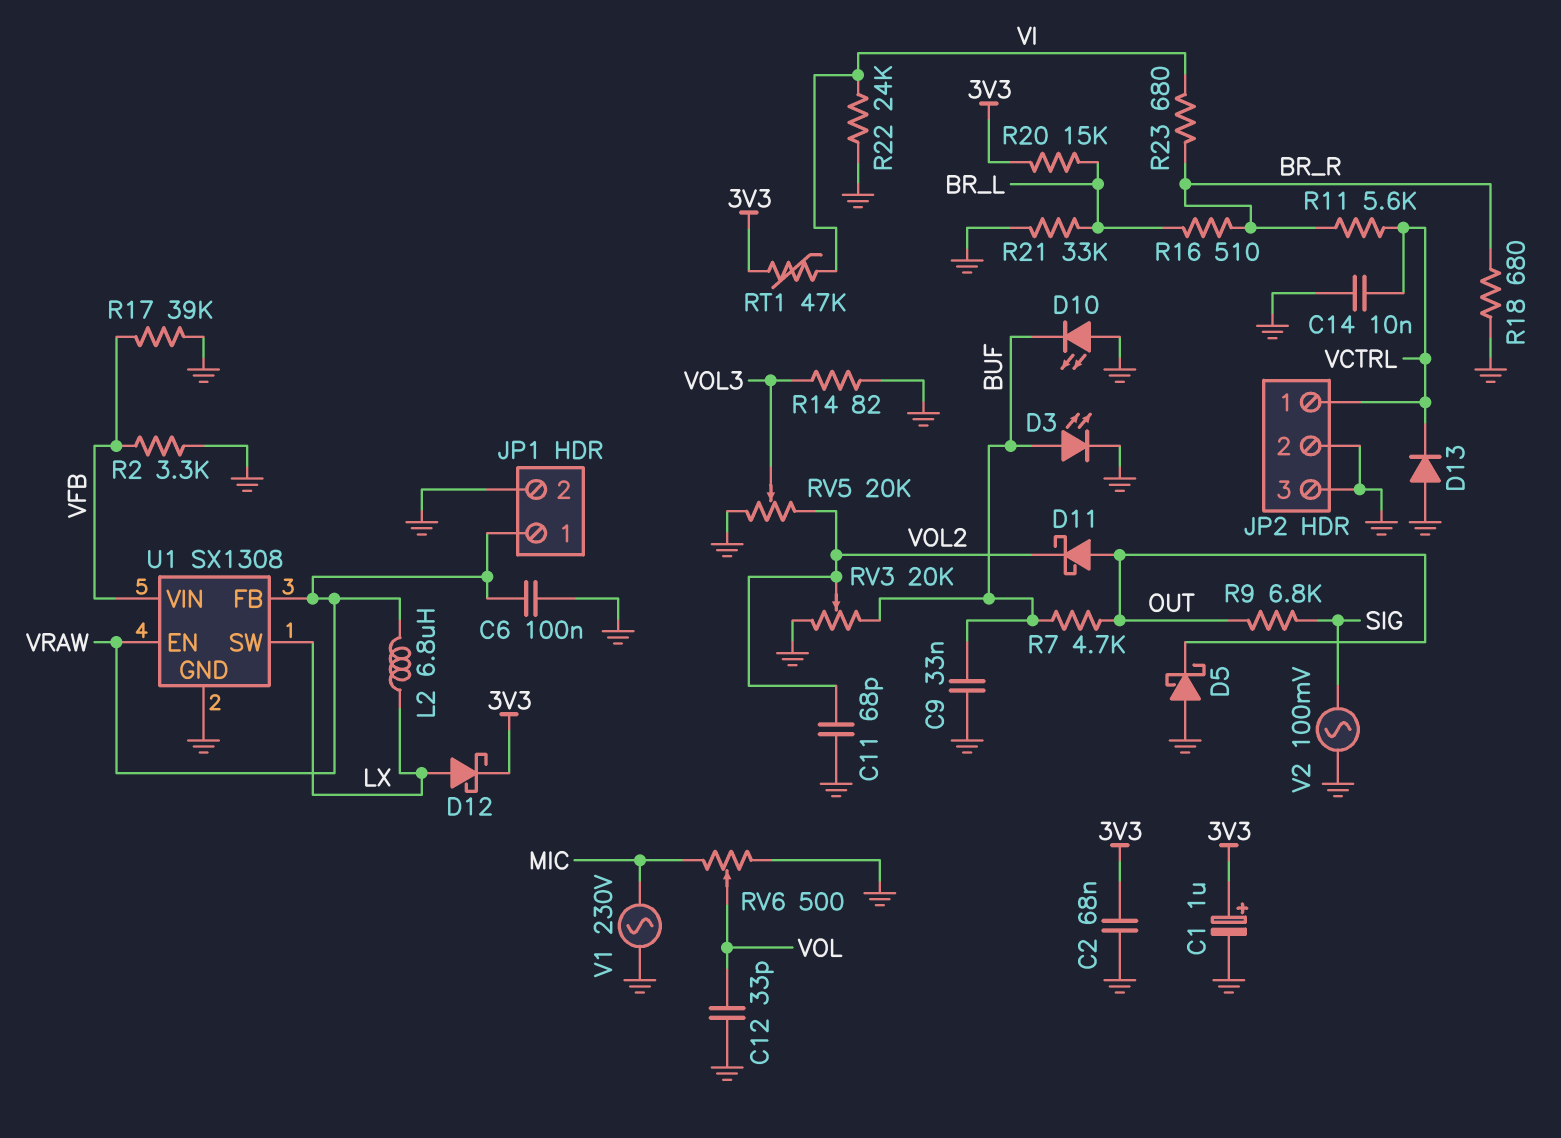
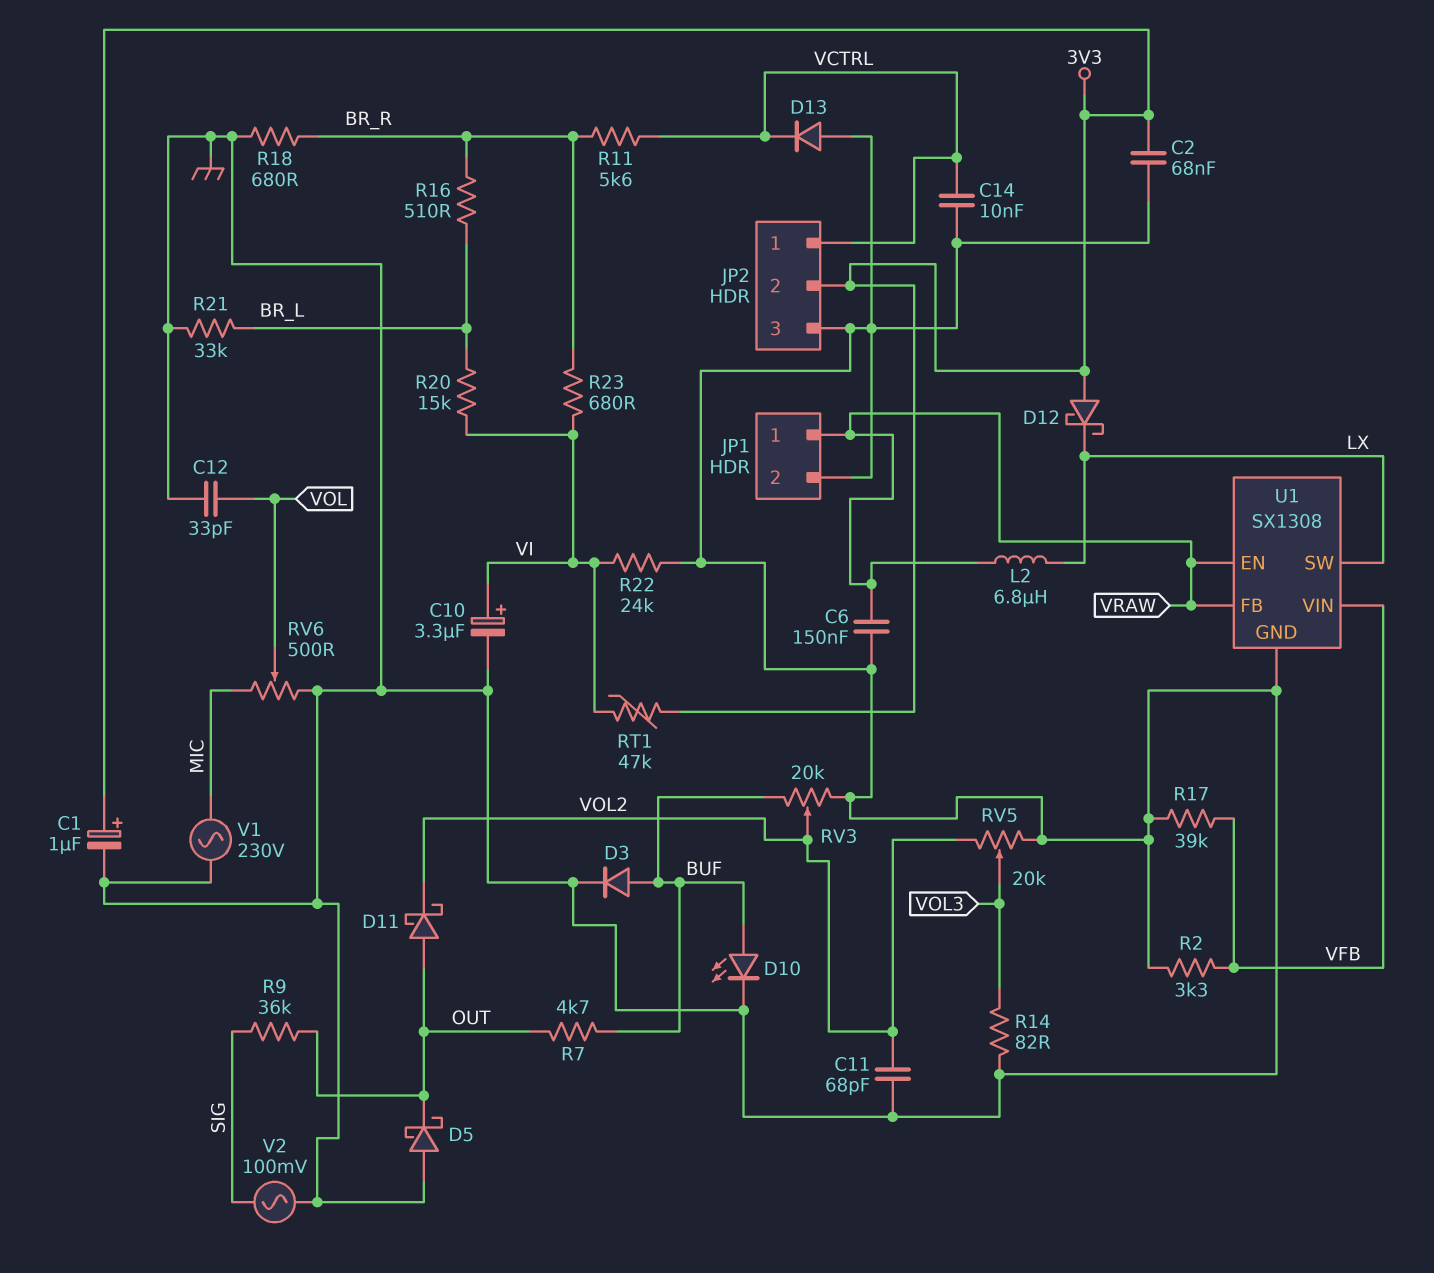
C6: 100nF (GND, VRAW) -> 150nF (GND, VRAW)
C9: 33nF (BUF, GND) -> none
C10: none -> 3.3uF (plus VI, minus GND)
D3: LED (A BUF, K GND) -> diode (A BUF, K GND)
D10: LED (A GND, K BUF) -> LED (A BUF, K GND)
D12: schottky (A LX, K 3V3) -> schottky (A 3V3, K LX)
JP2 pin 2: GND -> 3V3
R9: 6.8k (OUT, SIG) -> 36k (OUT, SIG)
R20: 15k (3V3, BR_L) -> 15k (BR_L, VI)

